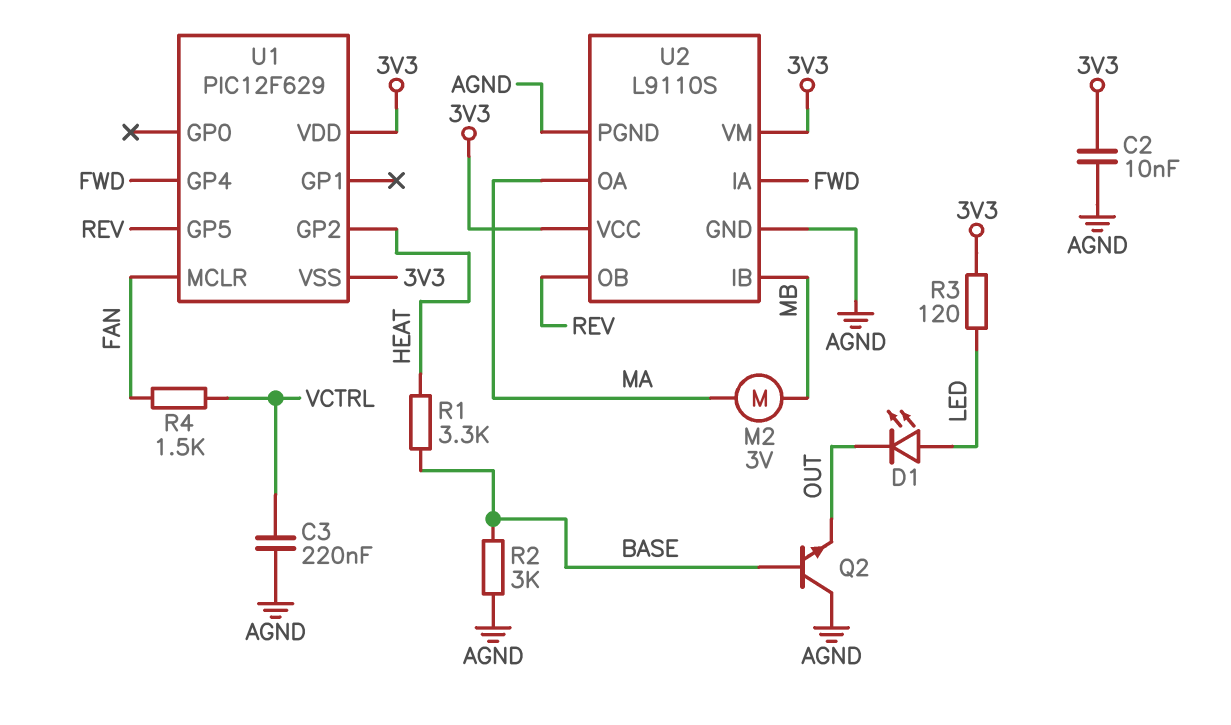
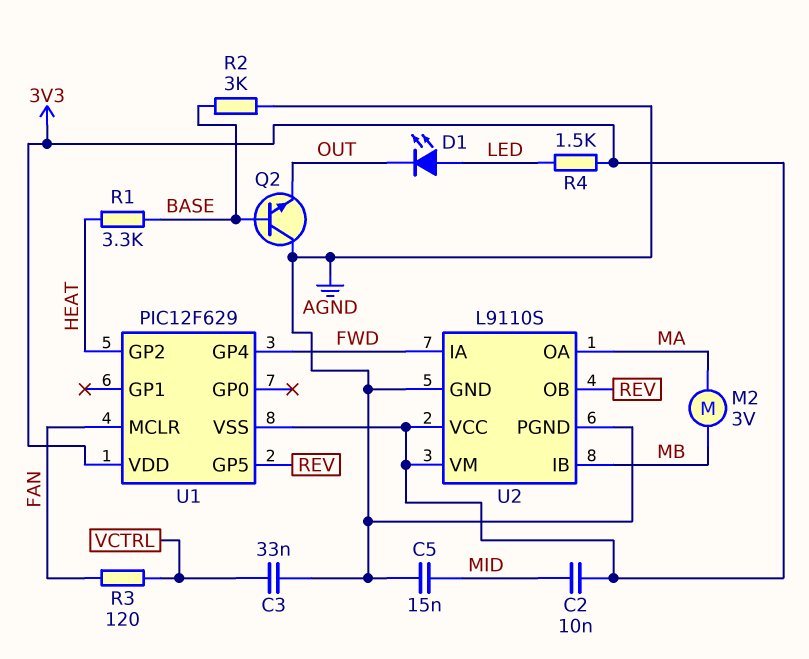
C2: 10nF (3V3, AGND) -> 10nF (3V3, MID)
C3: 220nF (AGND, VCTRL) -> 33nF (AGND, VCTRL)
C5: none -> 15nF (AGND, MID)
R3: 120 (3V3, LED) -> 120 (FAN, VCTRL)
R4: 1.5k (FAN, VCTRL) -> 1.5k (3V3, LED)

